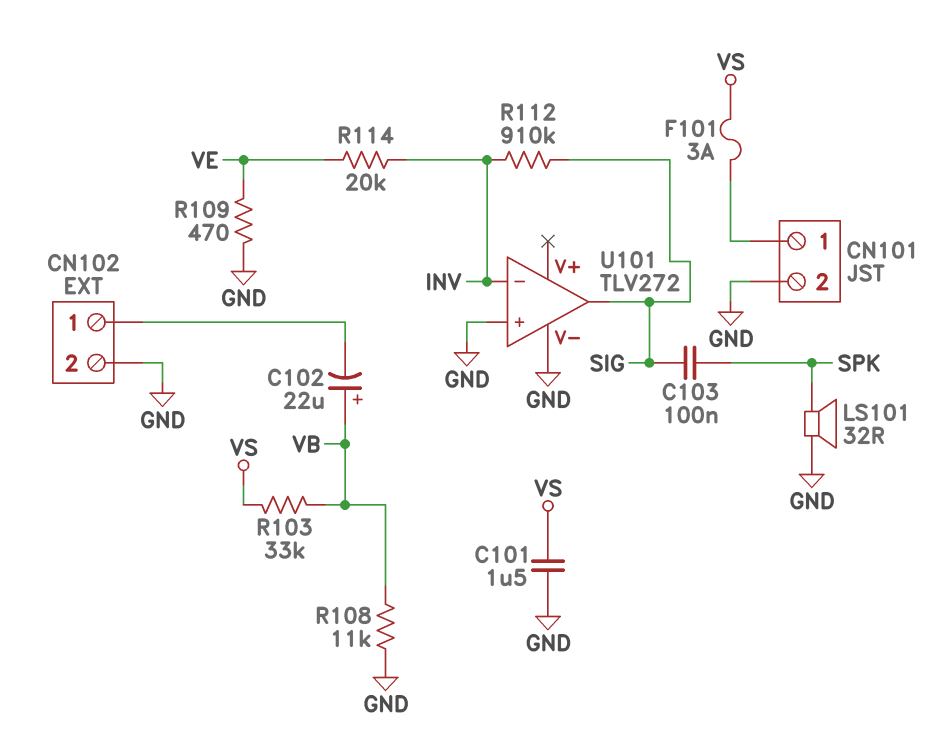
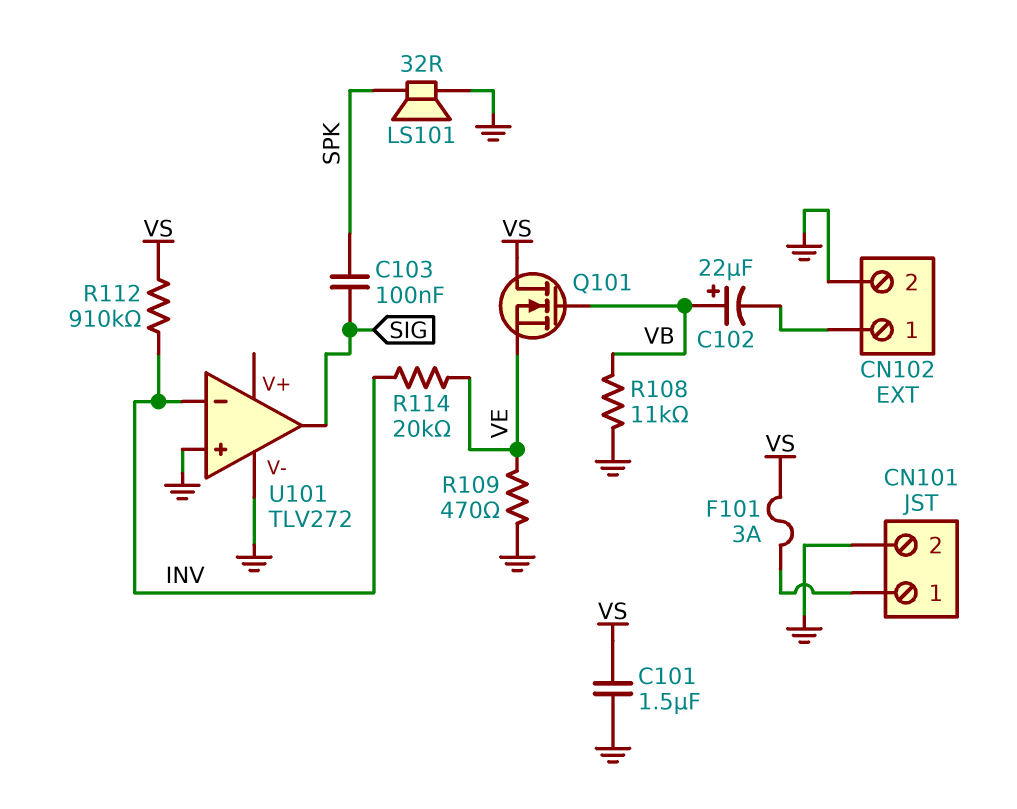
Q101: none -> NMOS (G VB, D VS, S VE)
R103: 33k (VB, VS) -> none
R112: 910k (INV, SIG) -> 910k (INV, VS)

